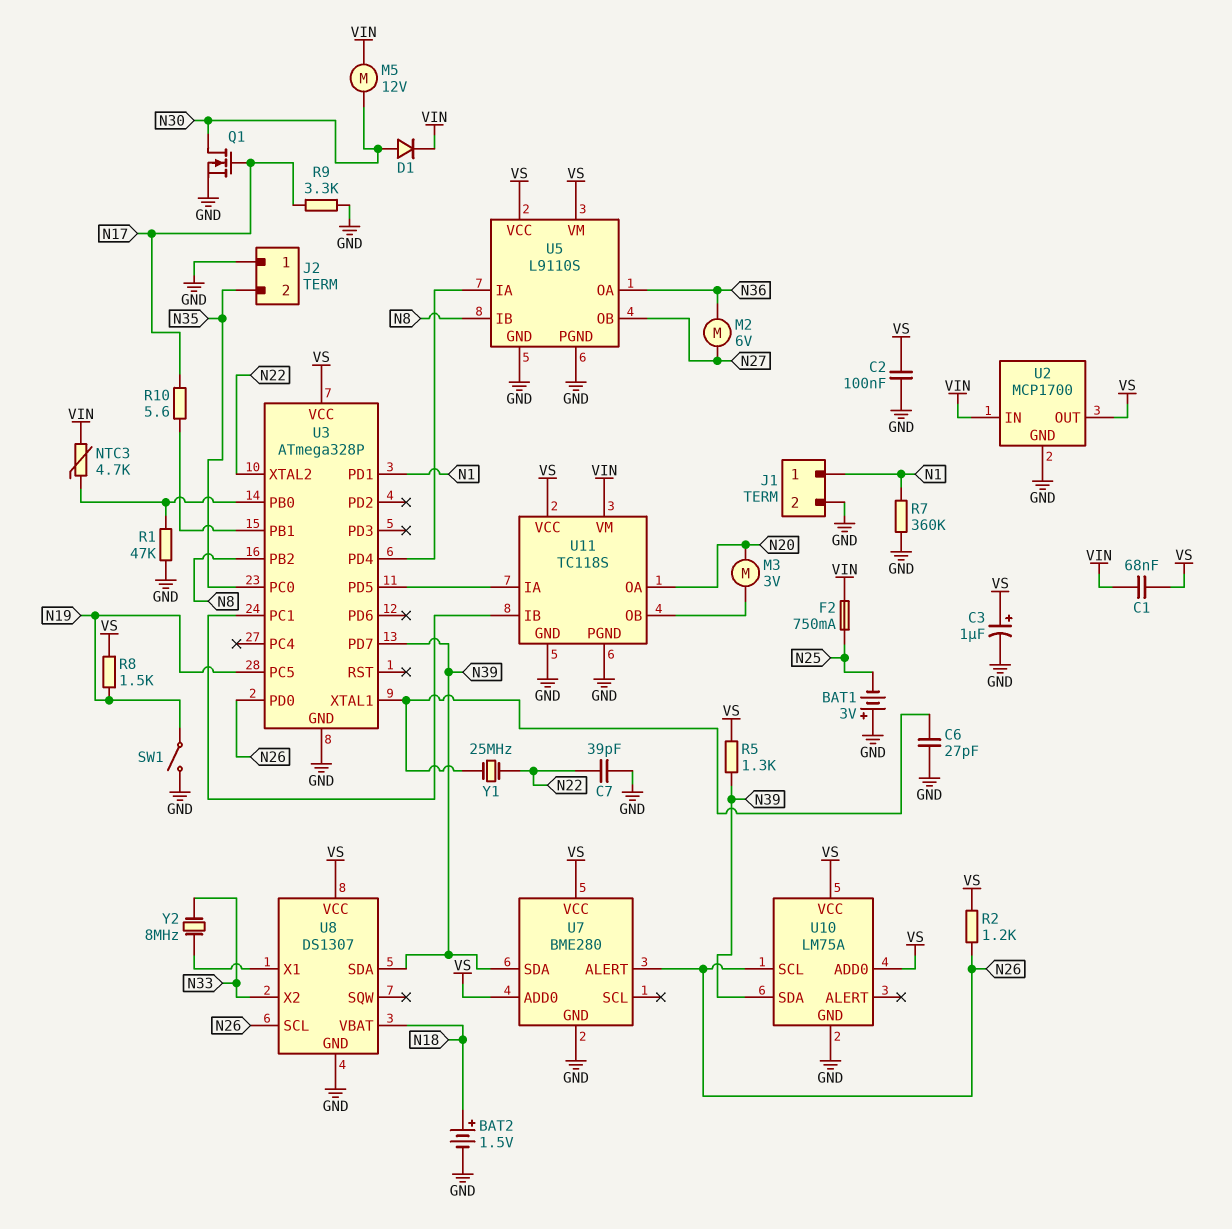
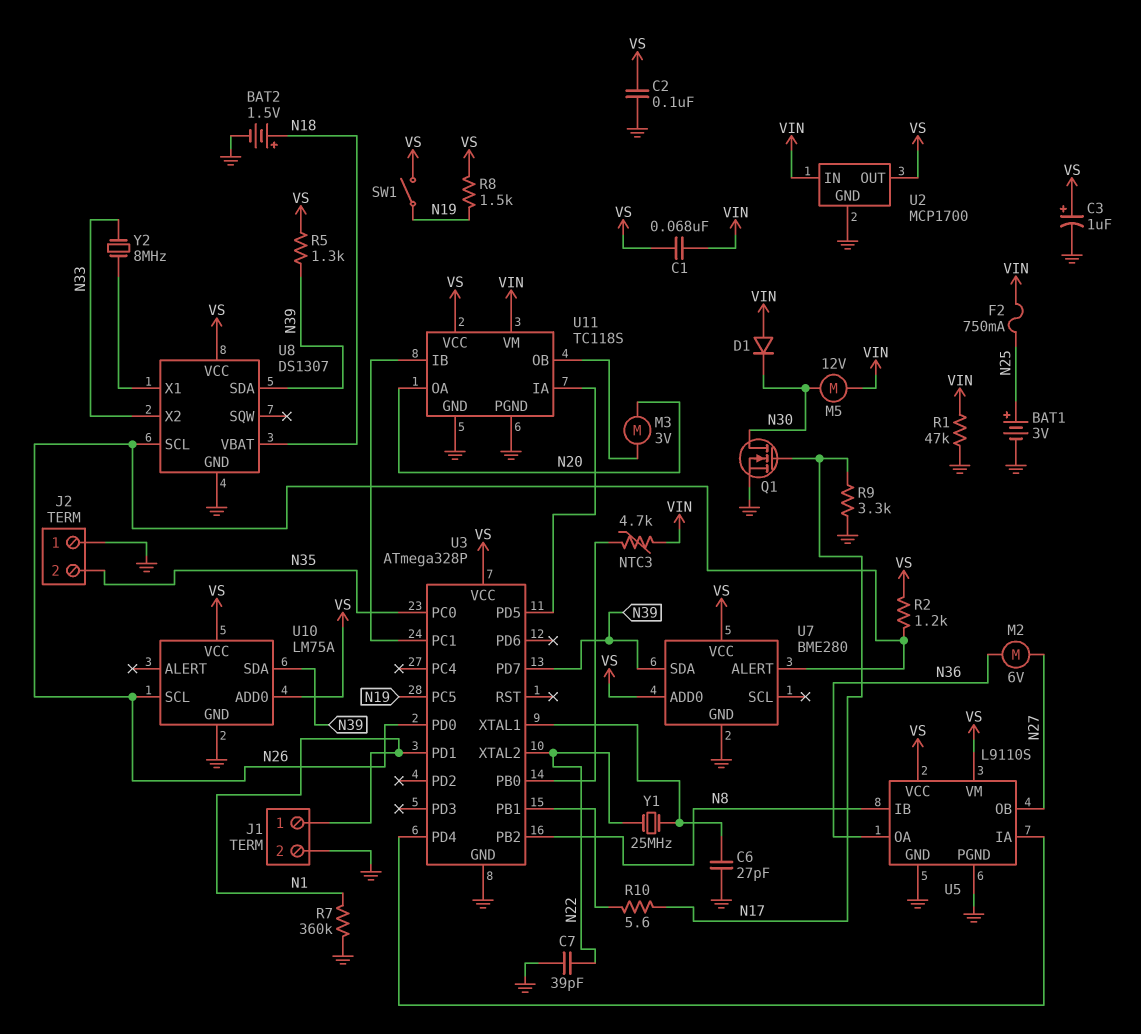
BAT1: 3V (plus GND, minus N25) -> 3V (plus N25, minus GND)
D1: diode (A N30, K VIN) -> diode (A VIN, K N30)
R1: 47k (GND, U3/PB0) -> 47k (GND, VIN)
SW1: switch (GND, N19) -> switch (N19, VS)

